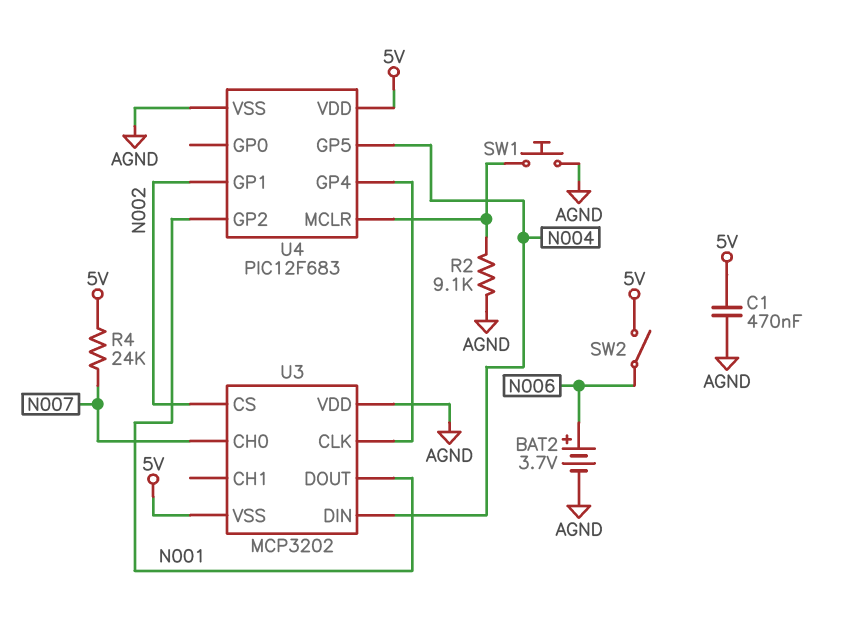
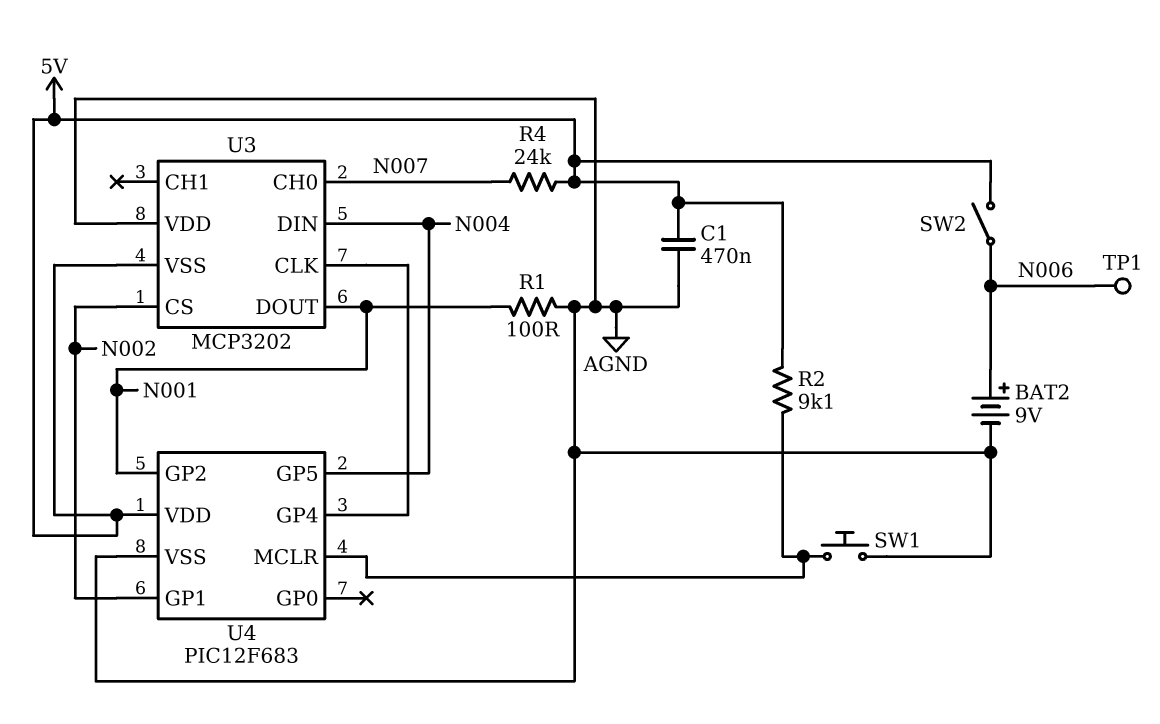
BAT2: 3.7V (plus N006, minus AGND) -> 9V (plus N006, minus AGND)
R1: none -> 100 (AGND, N001)
R2: 9.1k (AGND, U4/MCLR) -> 9.1k (5V, U4/MCLR)
TP1: none -> test point (N006)

